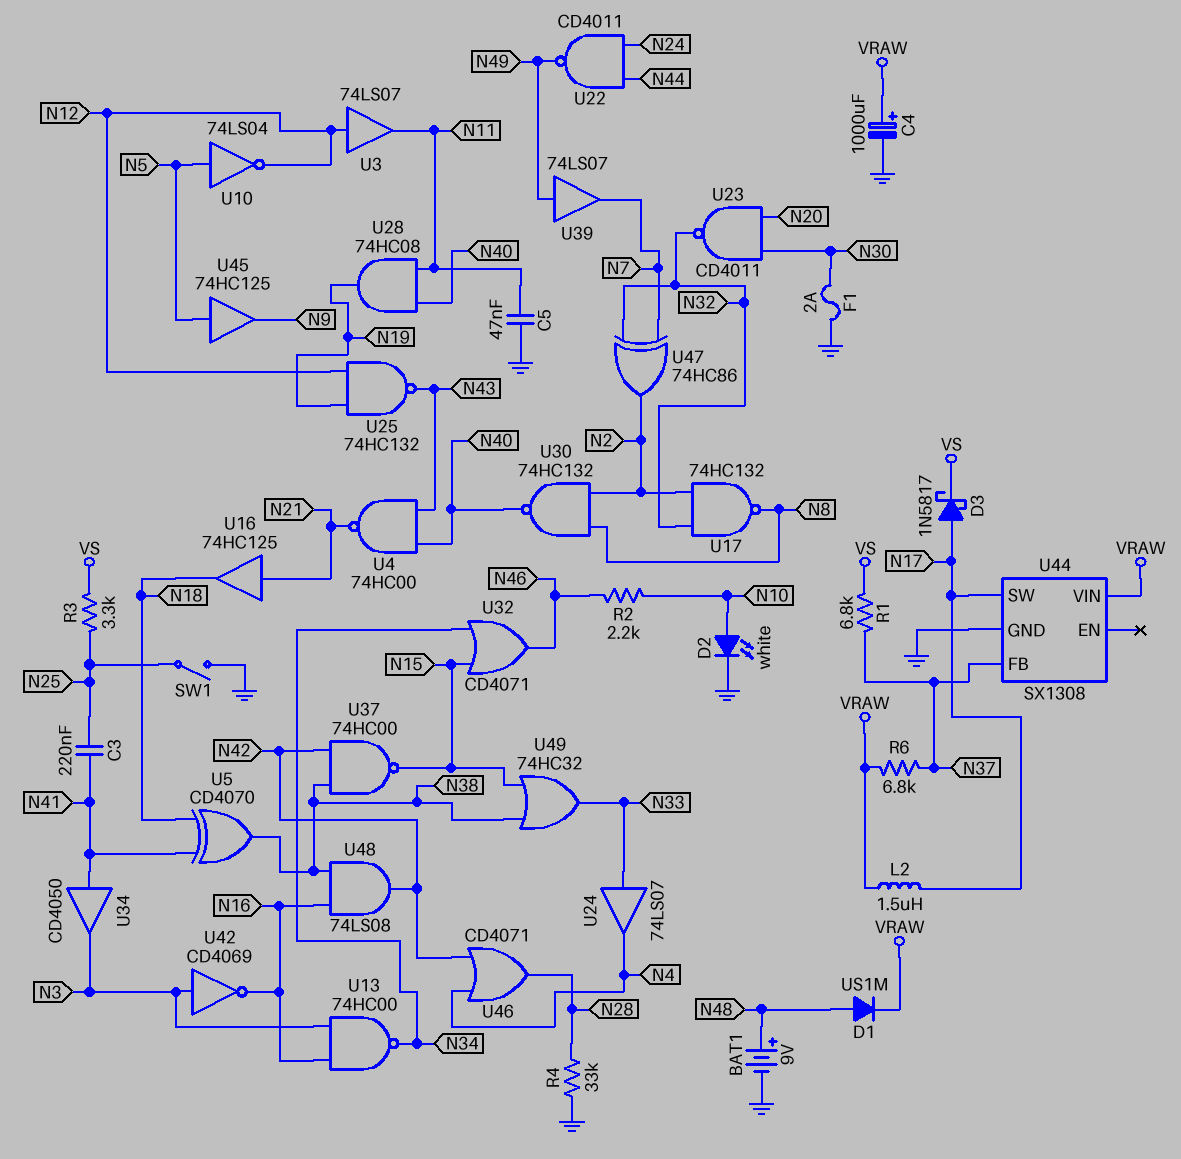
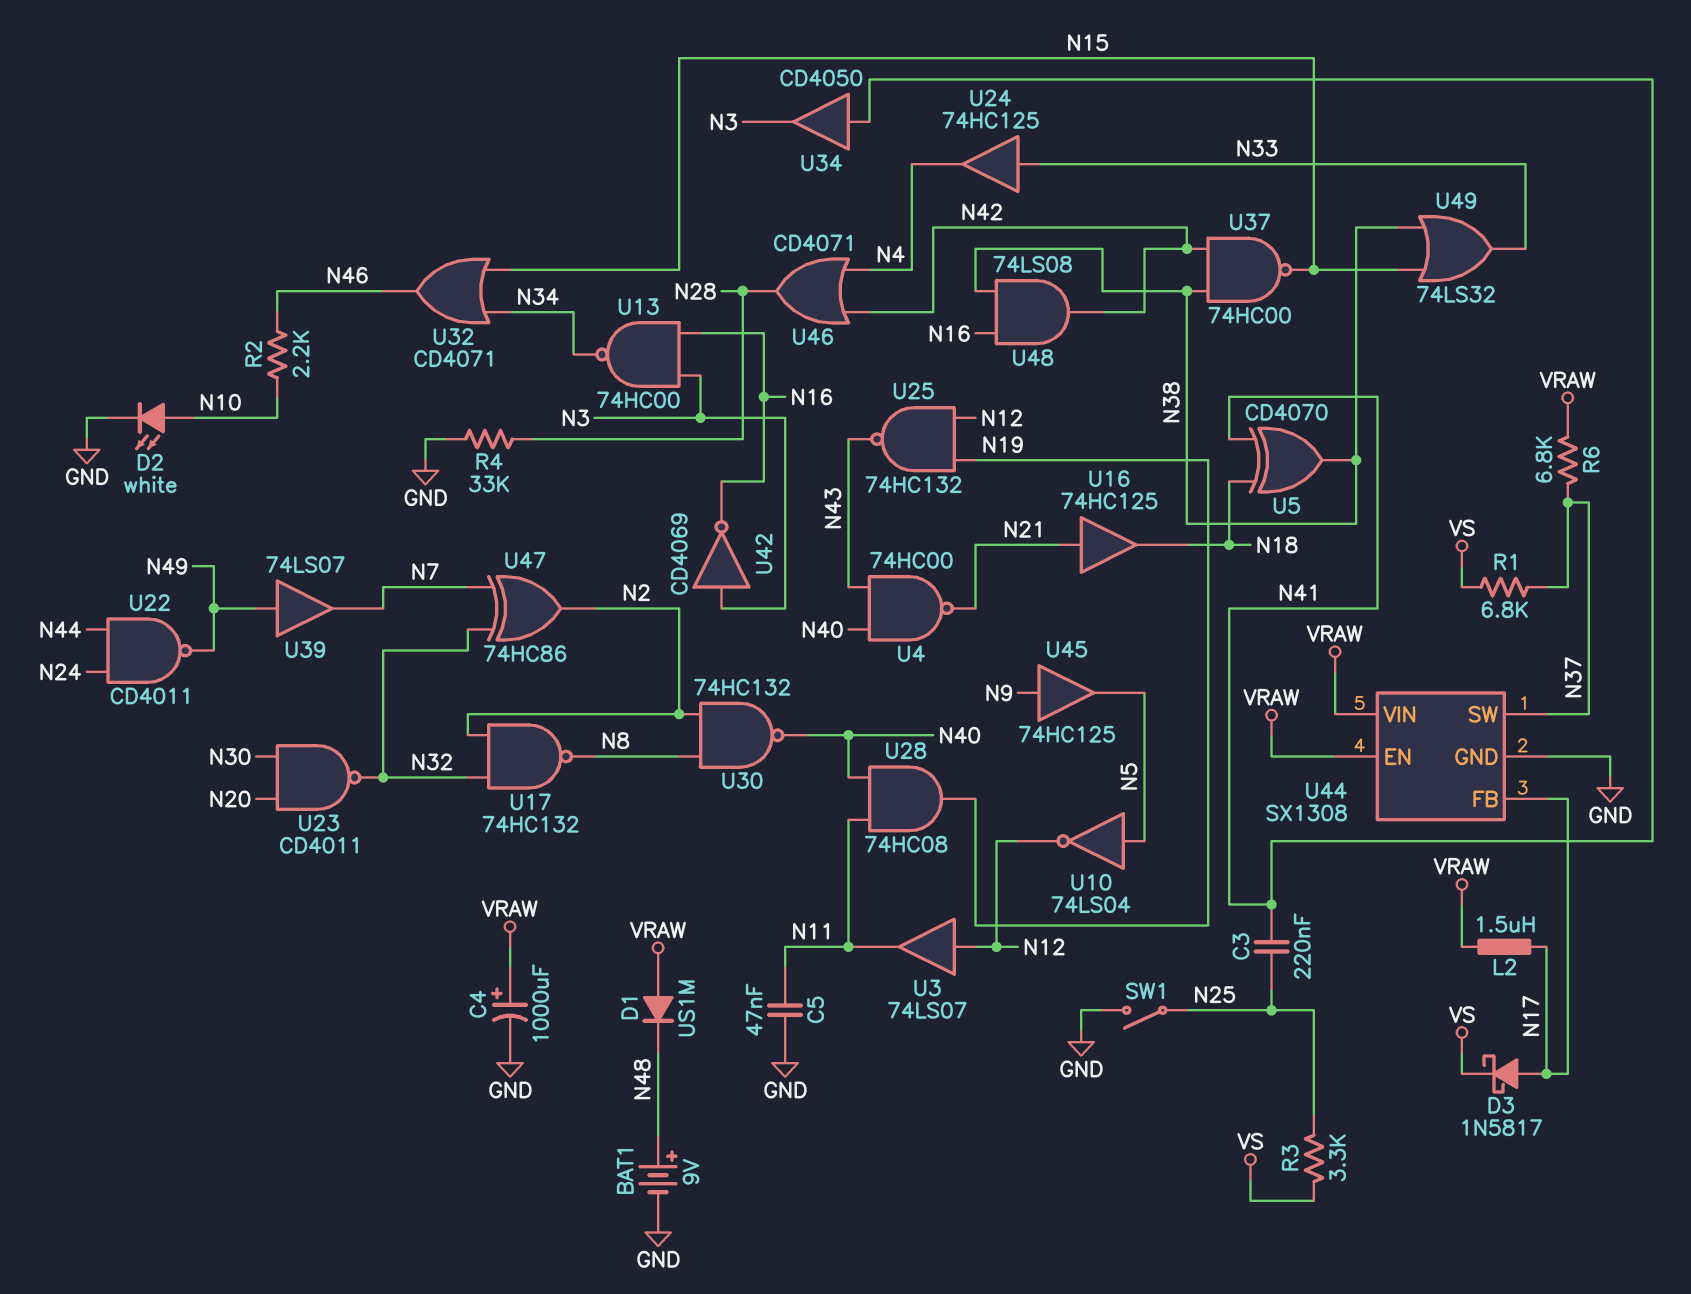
D1: diode US1M (A N48, K VRAW) -> diode US1M (A VRAW, K N48)
F1: 2A (GND, N30) -> none
U24: buffer 74LS07 (in N33, out N4) -> buffer 74HC125 (in N33, out N4)
U44 pin EN: none -> VRAW
U44 pin FB: N37 -> N17
U44 pin SW: N17 -> N37
U45: buffer 74HC125 (in N5, out N9) -> buffer 74HC125 (in N9, out N5)
U49: OR 74HC32 (in N15, in N38, out N33) -> OR 74LS32 (in N15, in N38, out N33)

